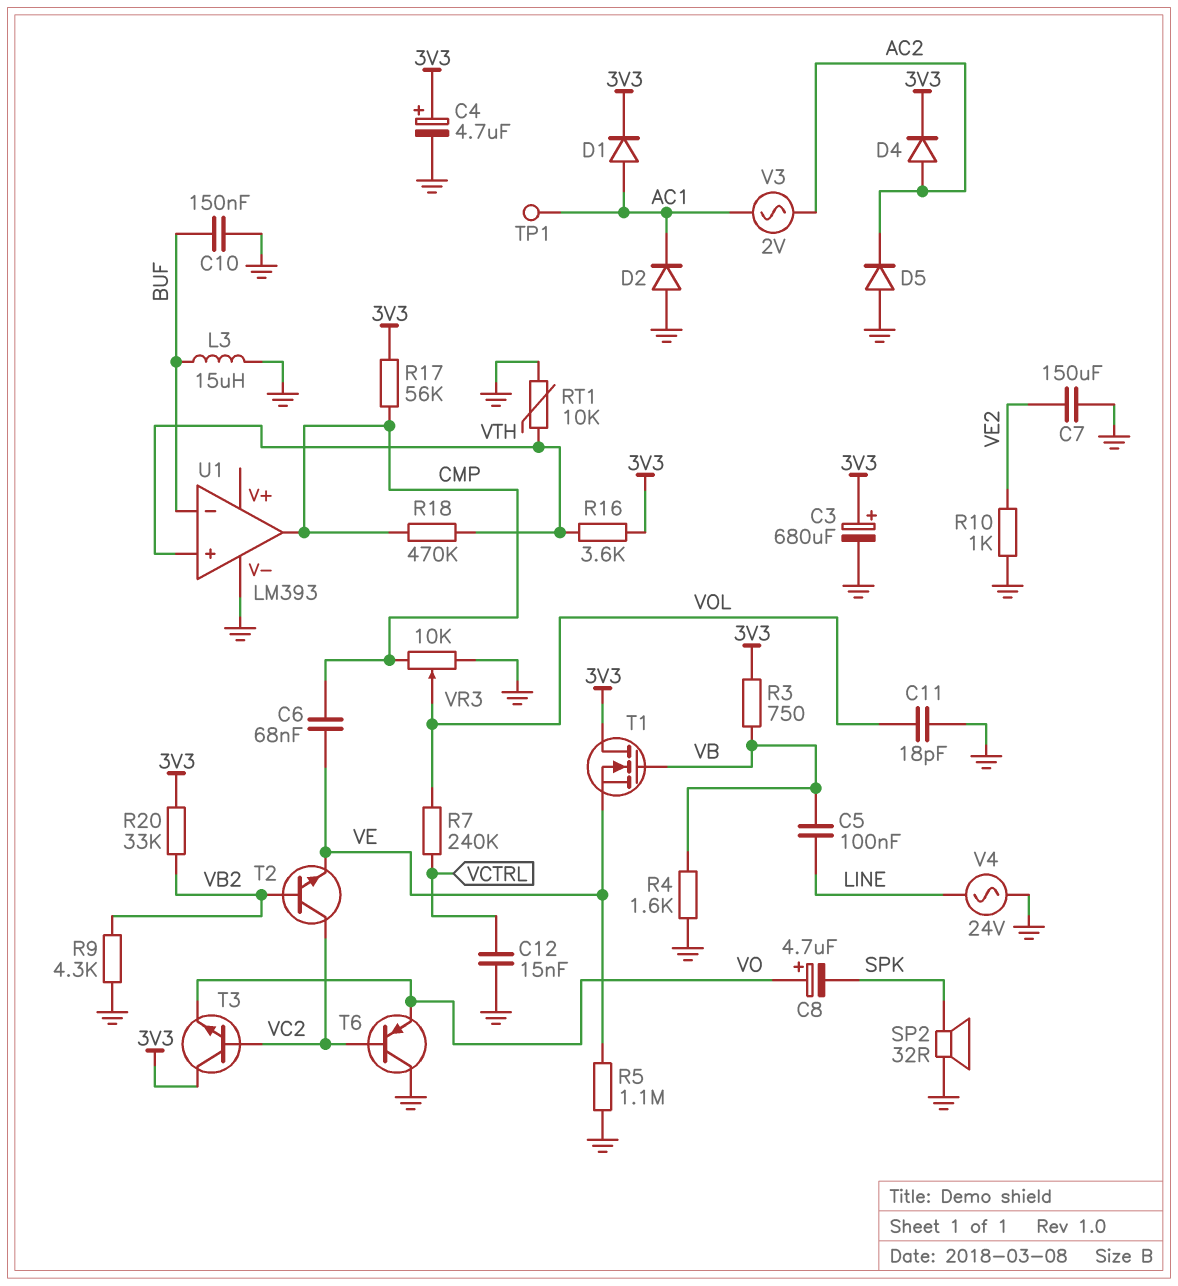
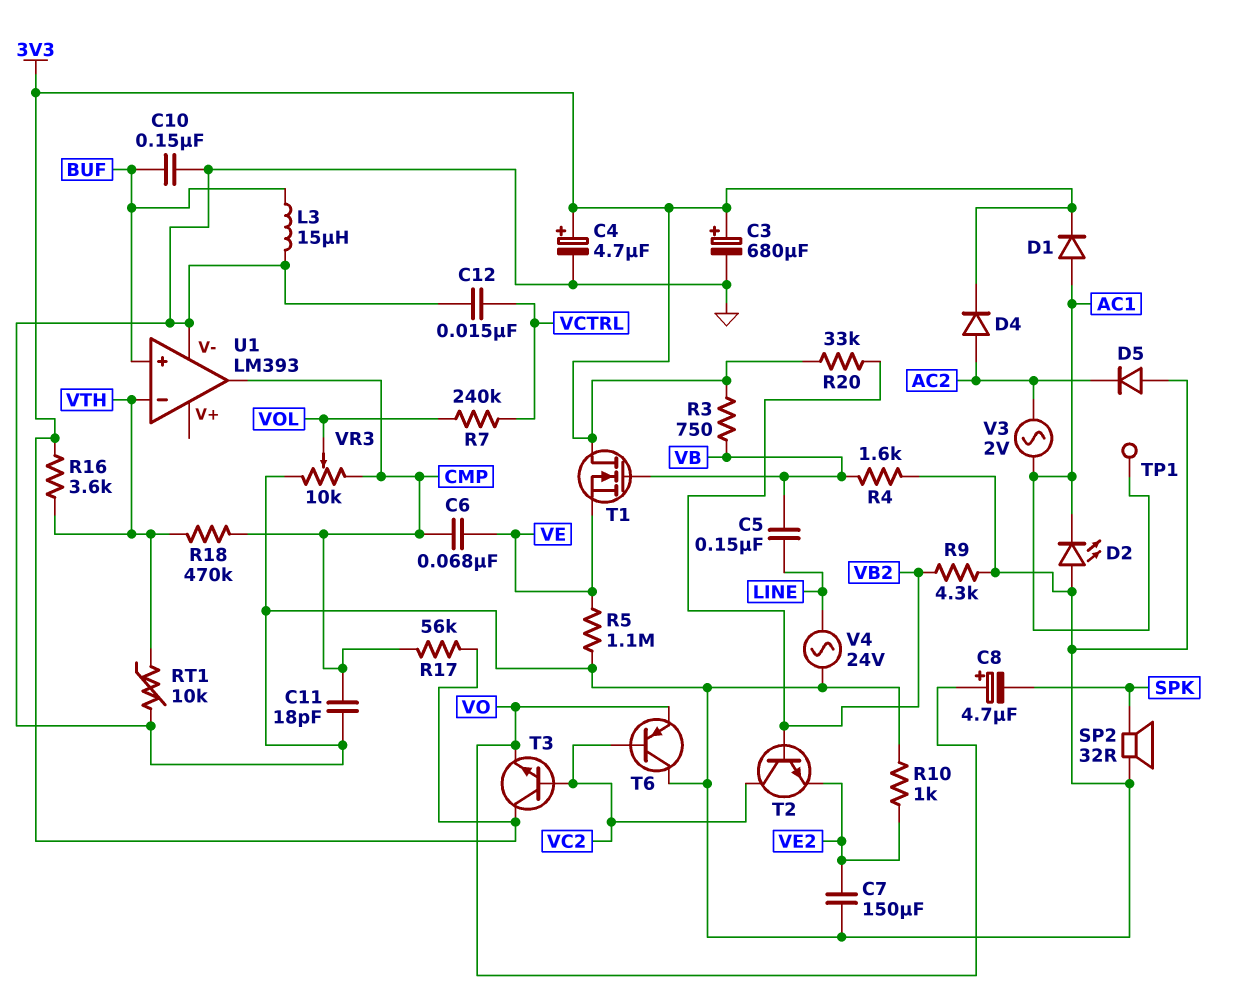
C5: 100nF (LINE, VB) -> 150nF (LINE, VB)
C11: 18pF (GND, VOL) -> 18pF (CMP, GND)
D2: diode (A GND, K AC1) -> LED (A GND, K AC1)
T2: NPN (B VB2, C VC2, E VE) -> NPN (B VB2, C VC2, E VE2)
U1 pin in+: VTH -> BUF
U1 pin in-: BUF -> VTH

